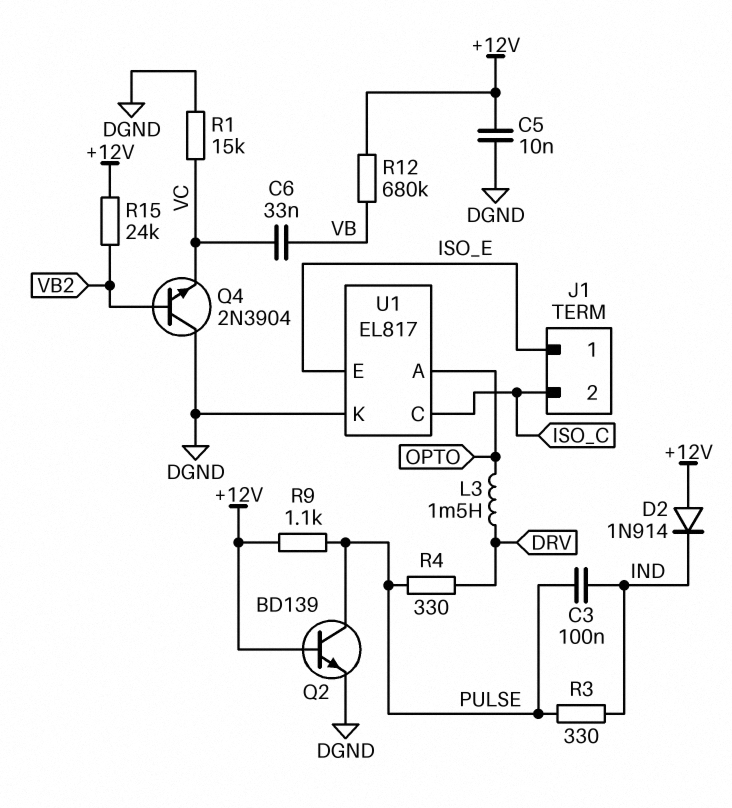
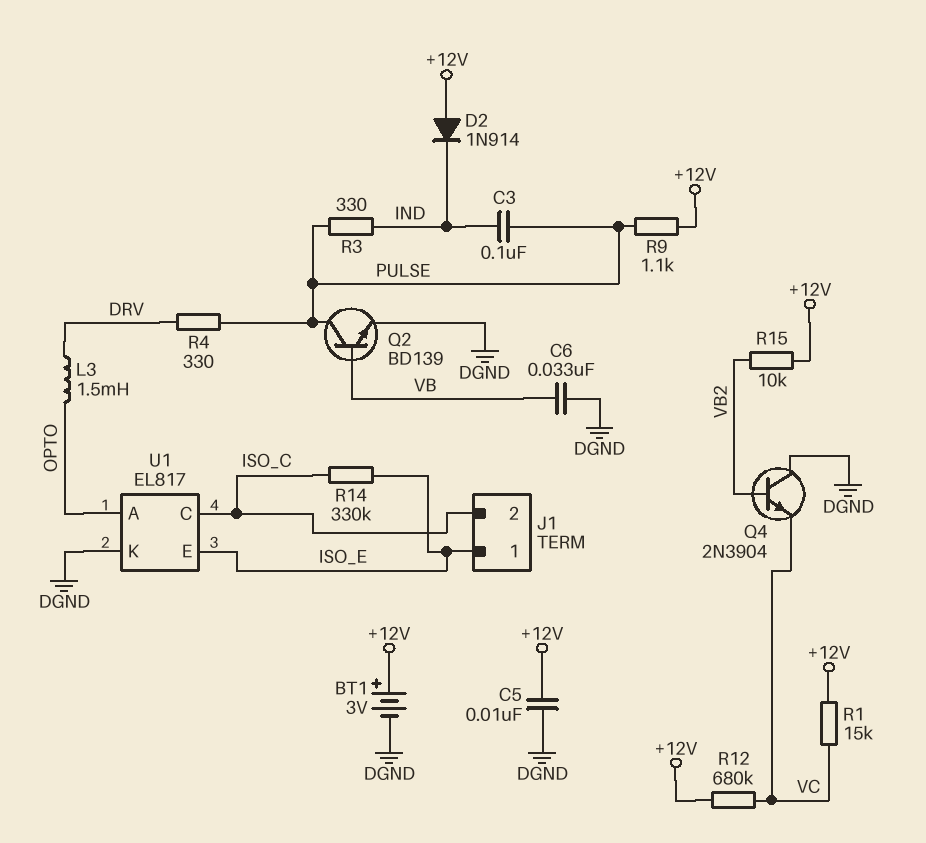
BT1: none -> 3V (plus +12V, minus DGND)
C6: 33nF (VB, VC) -> 33nF (DGND, VB)
Q2: NPN BD139 (B +12V, C PULSE, E DGND) -> NPN BD139 (B VB, C PULSE, E DGND)
R1: 15k (DGND, VC) -> 15k (+12V, VC)
R12: 680k (+12V, VB) -> 680k (+12V, VC)
R14: none -> 330k (ISO_C, ISO_E)
R15: 24k (+12V, VB2) -> 10k (+12V, VB2)

